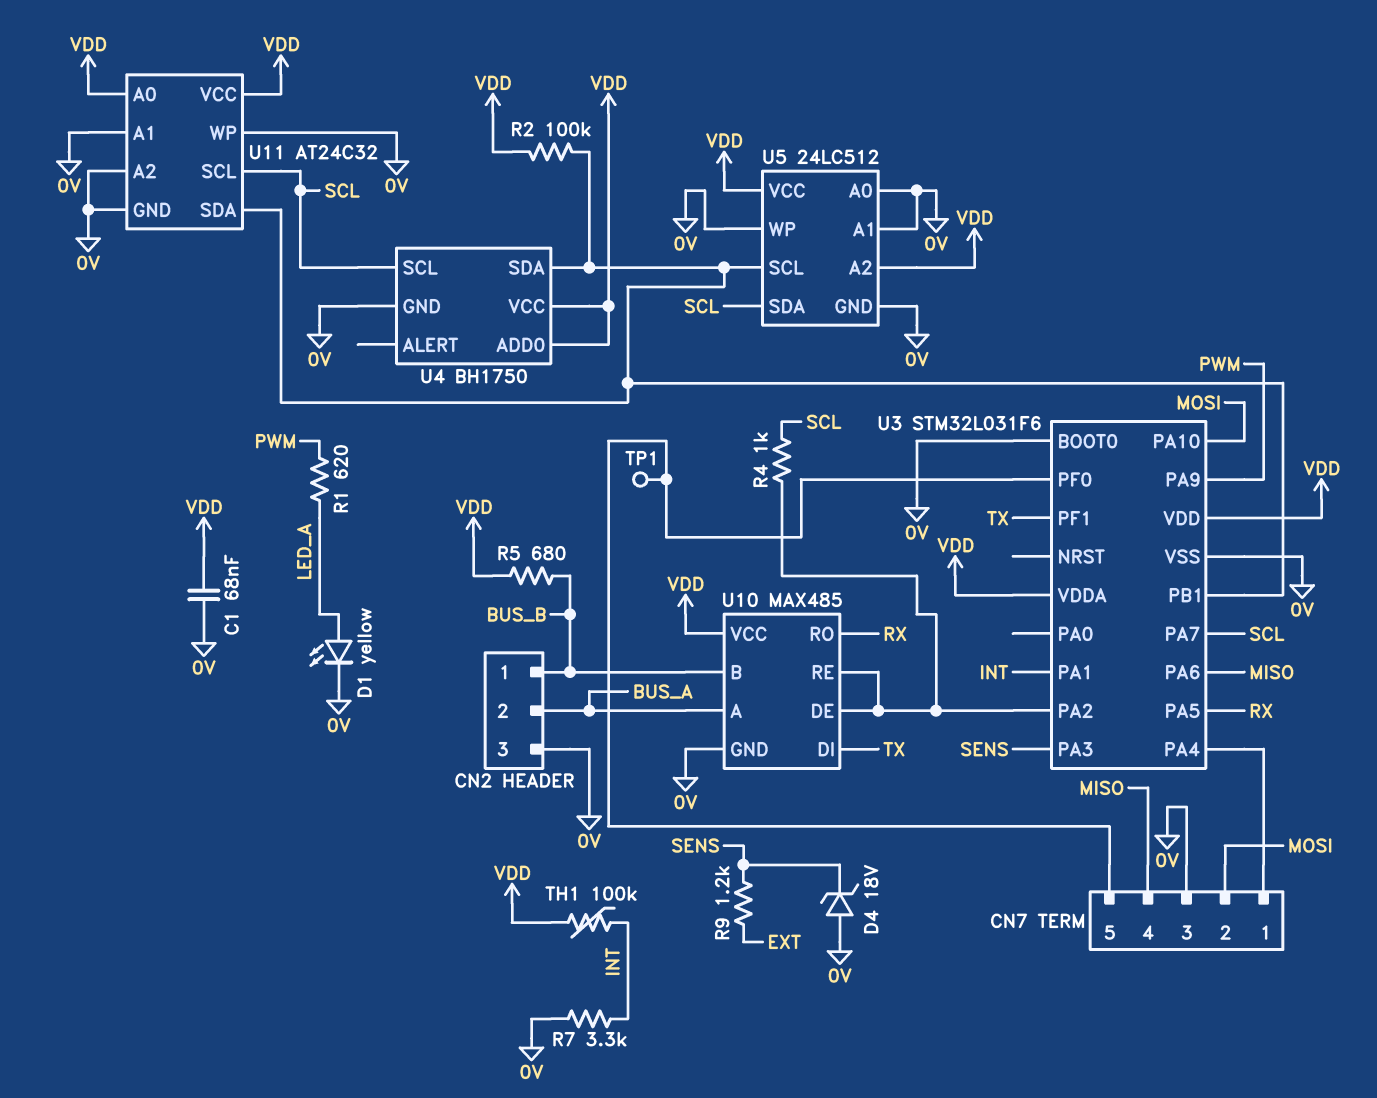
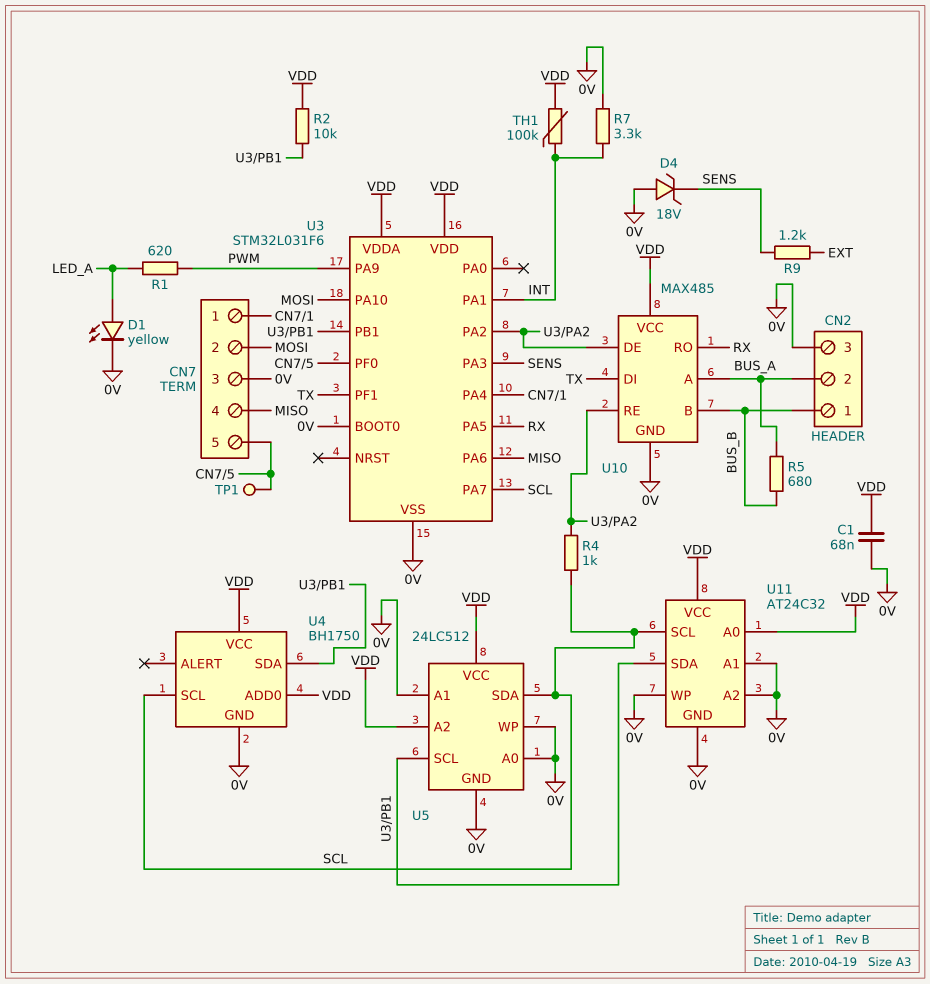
R2: 100k (U3/PB1, VDD) -> 10k (U3/PB1, VDD)
R5: 680 (BUS_B, VDD) -> 680 (BUS_A, BUS_B)

